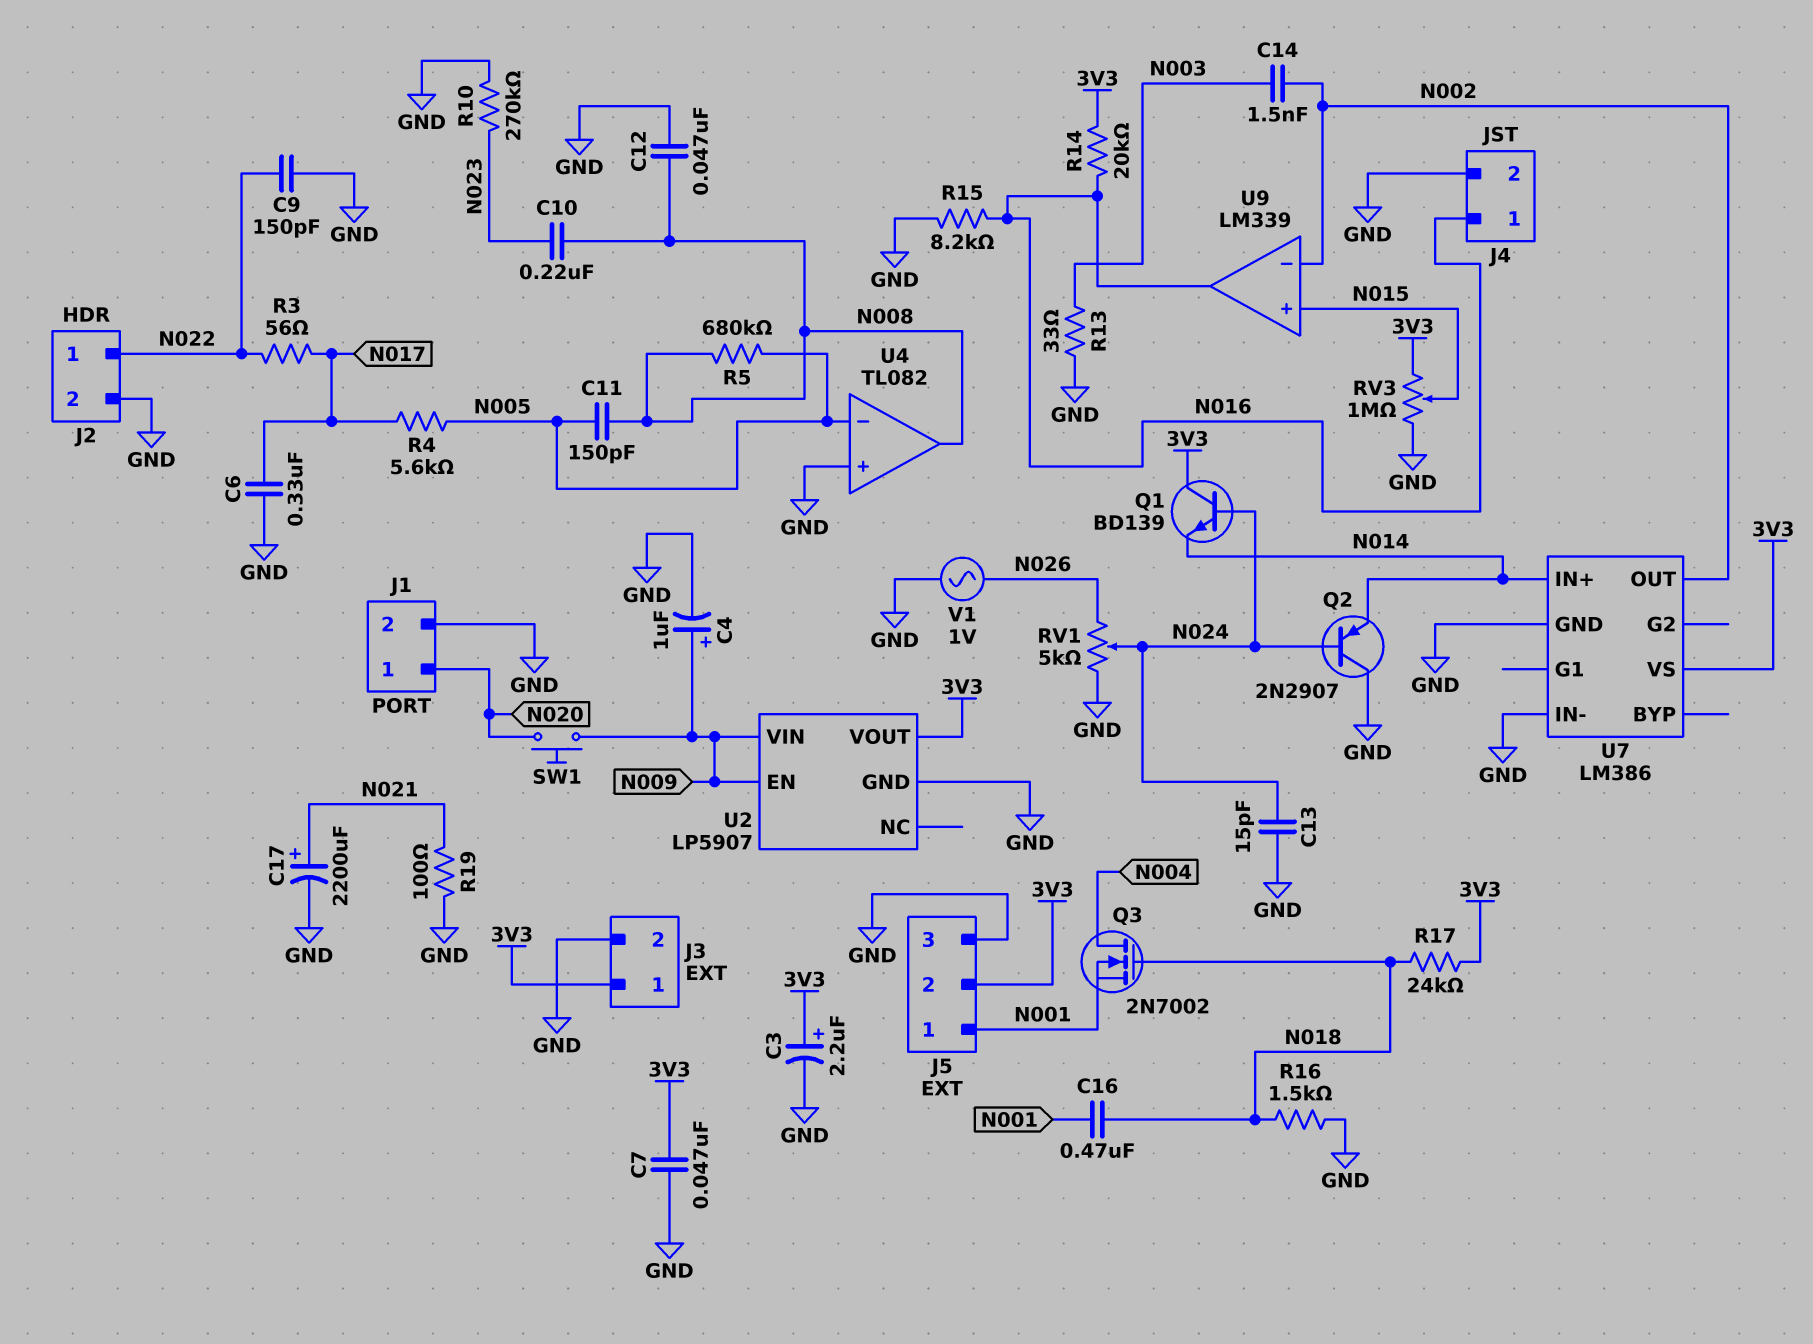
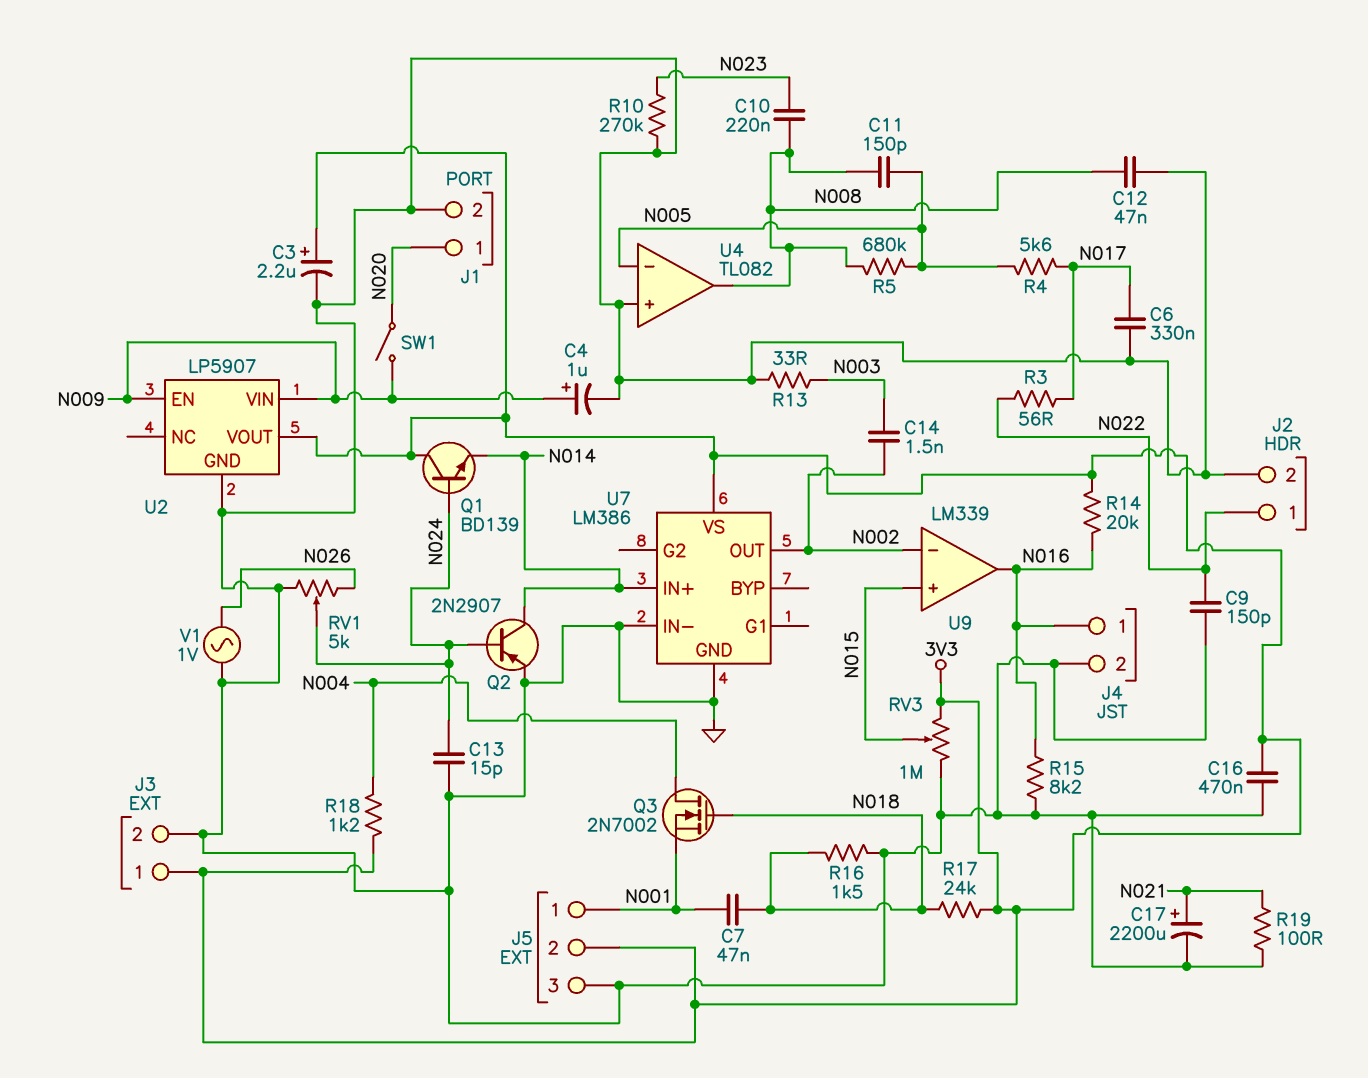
C7: 47nF (3V3, GND) -> 47nF (N001, N018)
C16: 470nF (N001, N018) -> 470nF (3V3, GND)
Q2: PNP 2N2907 (B N024, C GND, E N014) -> PNP 2N2907 (B N024, C N014, E GND)
R18: none -> 1.2k (3V3, N004)
SW1: button (N009, N020) -> switch (N009, N020)

